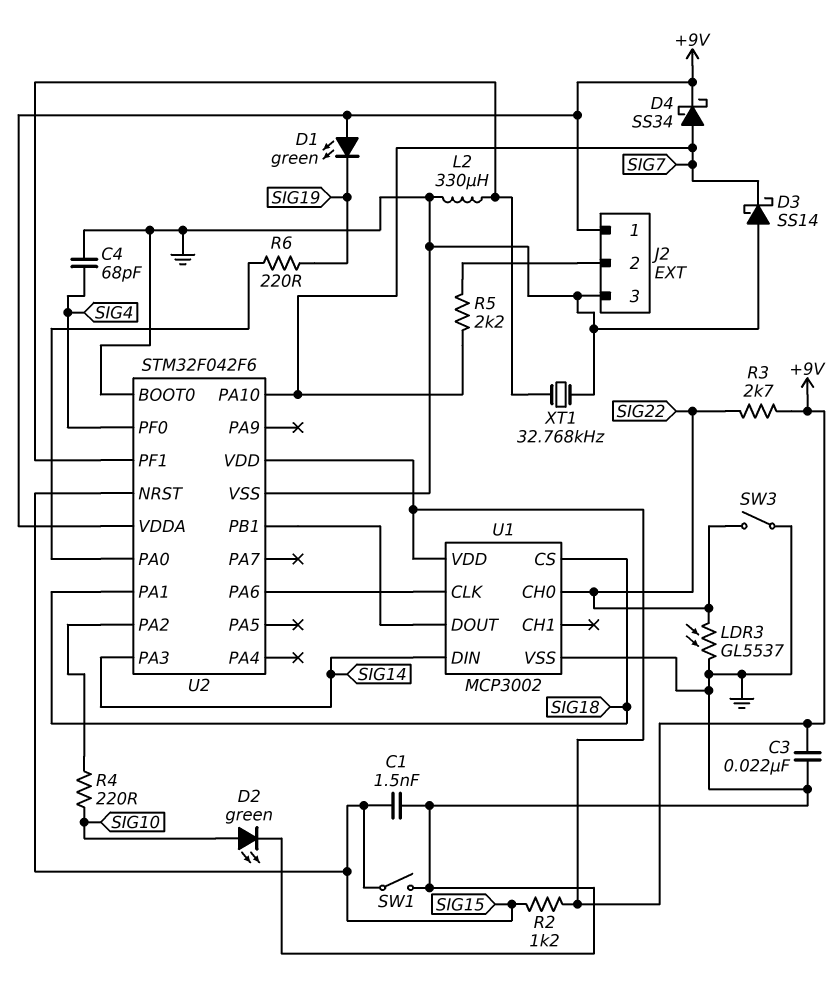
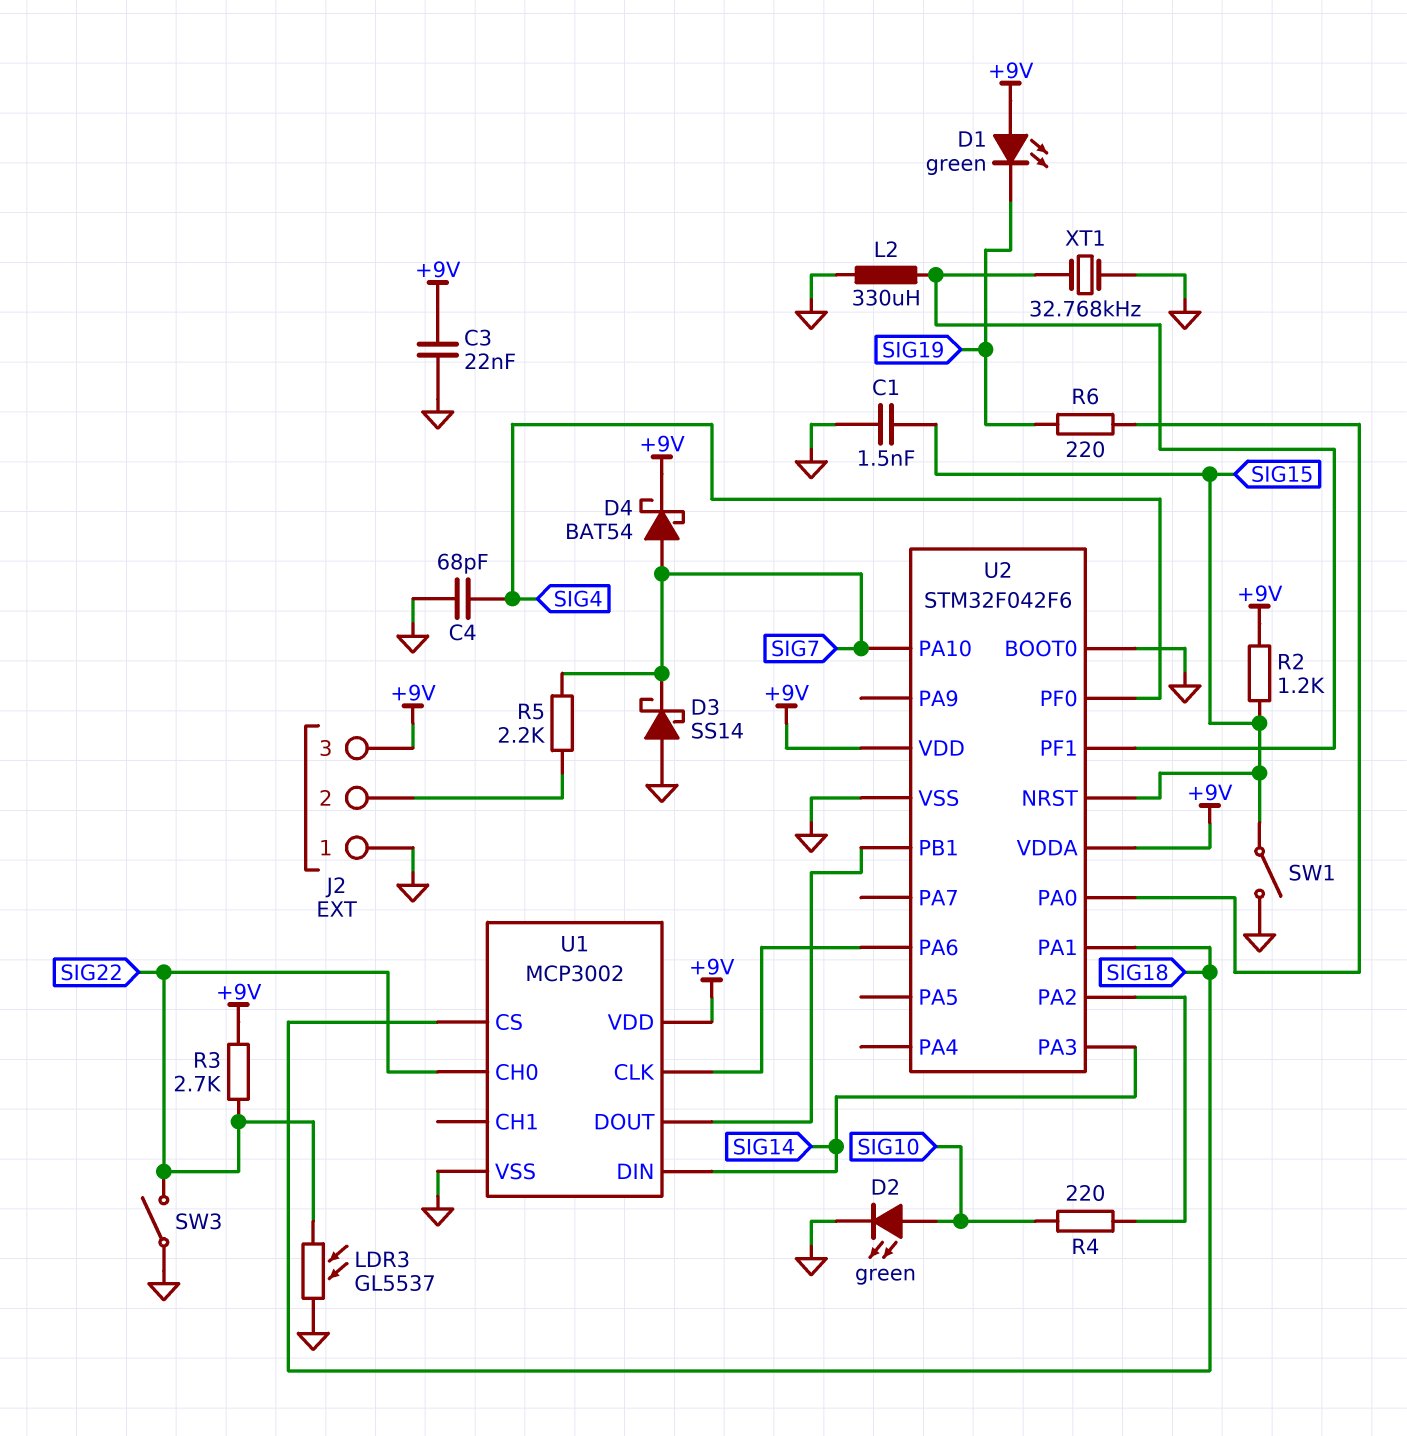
D4: schottky SS34 (A SIG7, K +9V) -> schottky BAT54 (A SIG7, K +9V)
J2 pin 1: +9V -> GND
J2 pin 3: GND -> +9V

